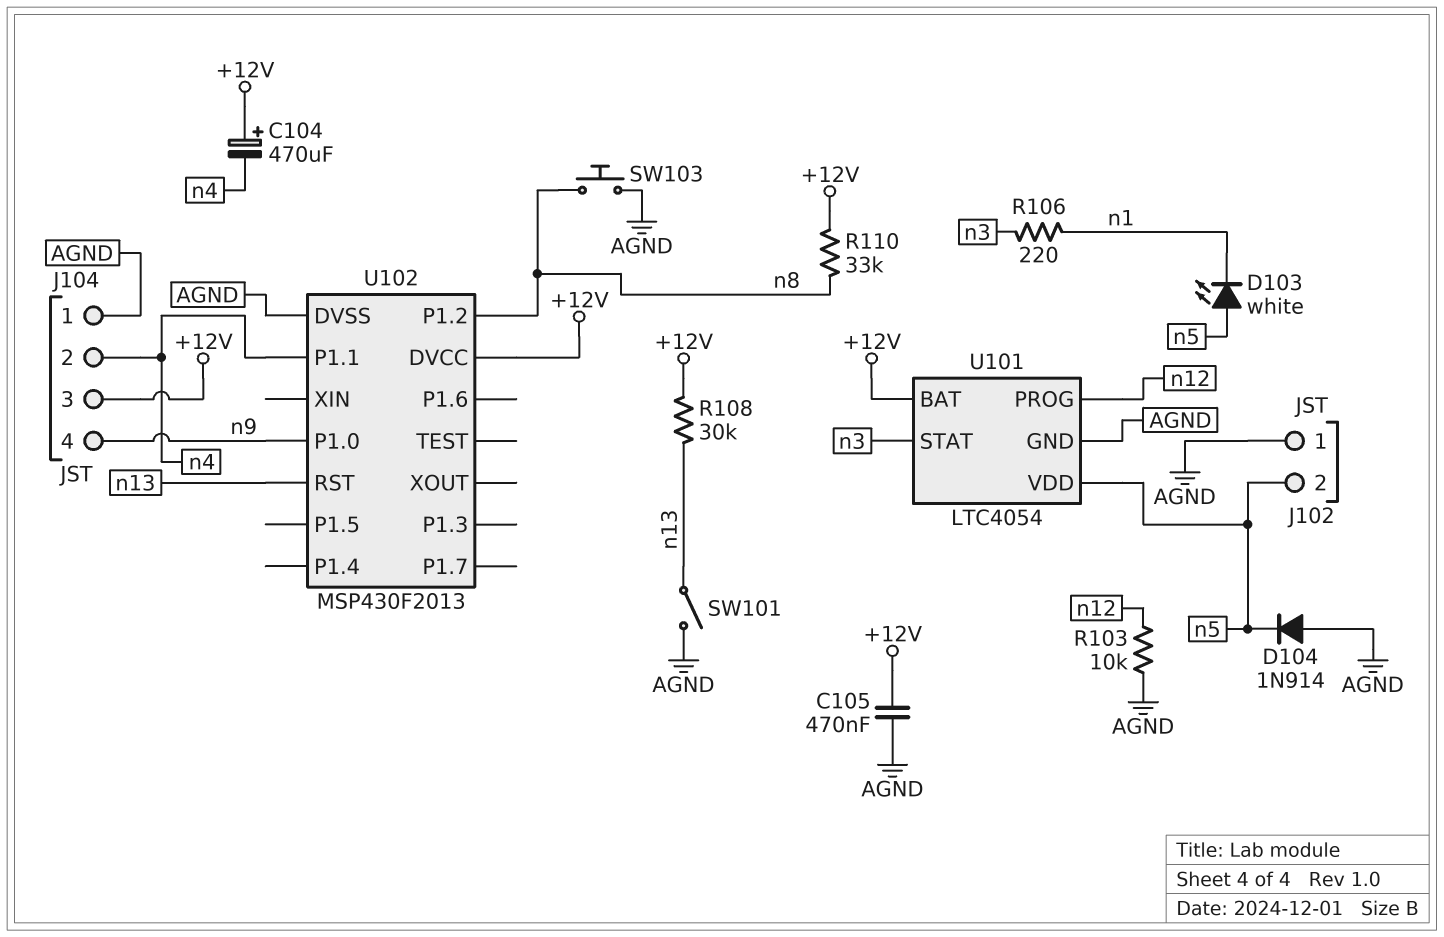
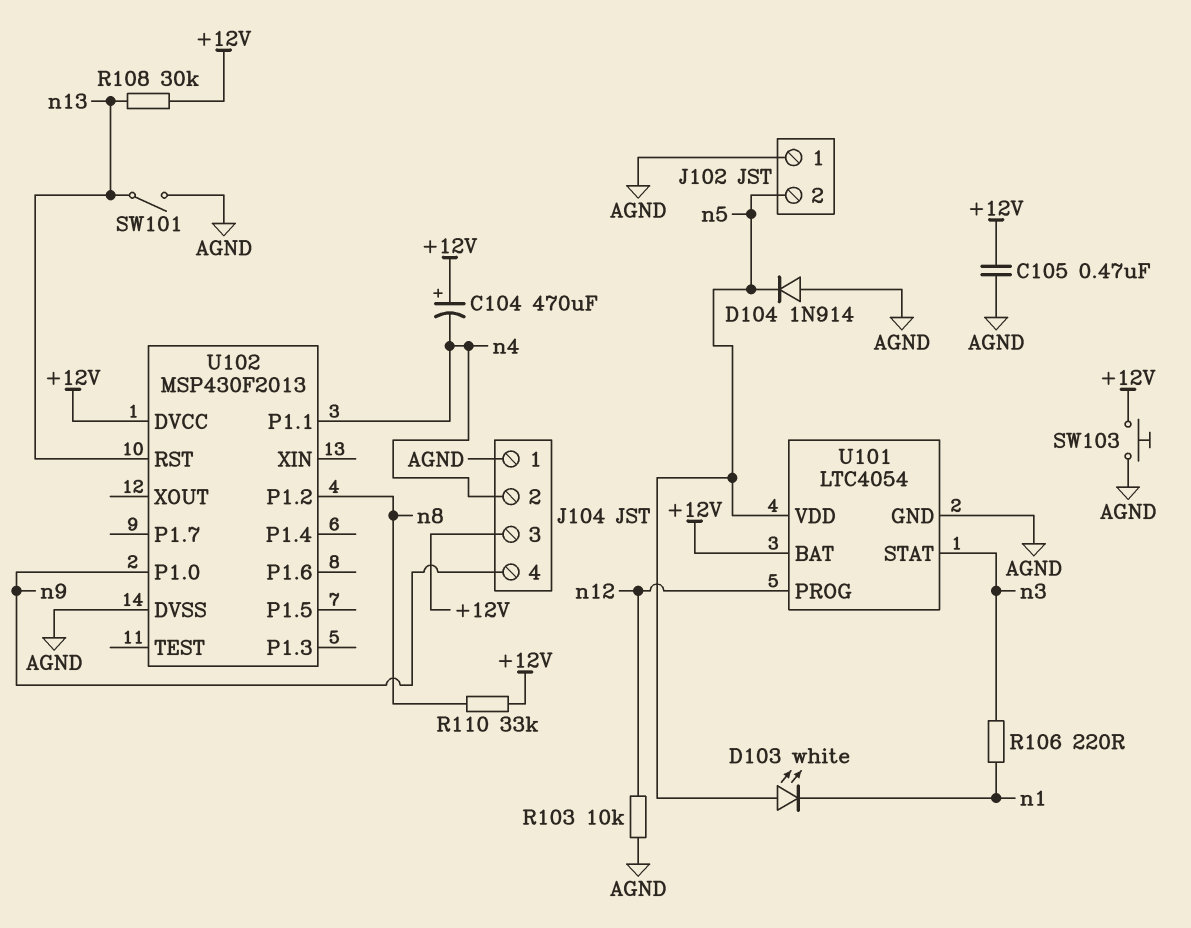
SW103: button (AGND, n8) -> button (+12V, AGND)

